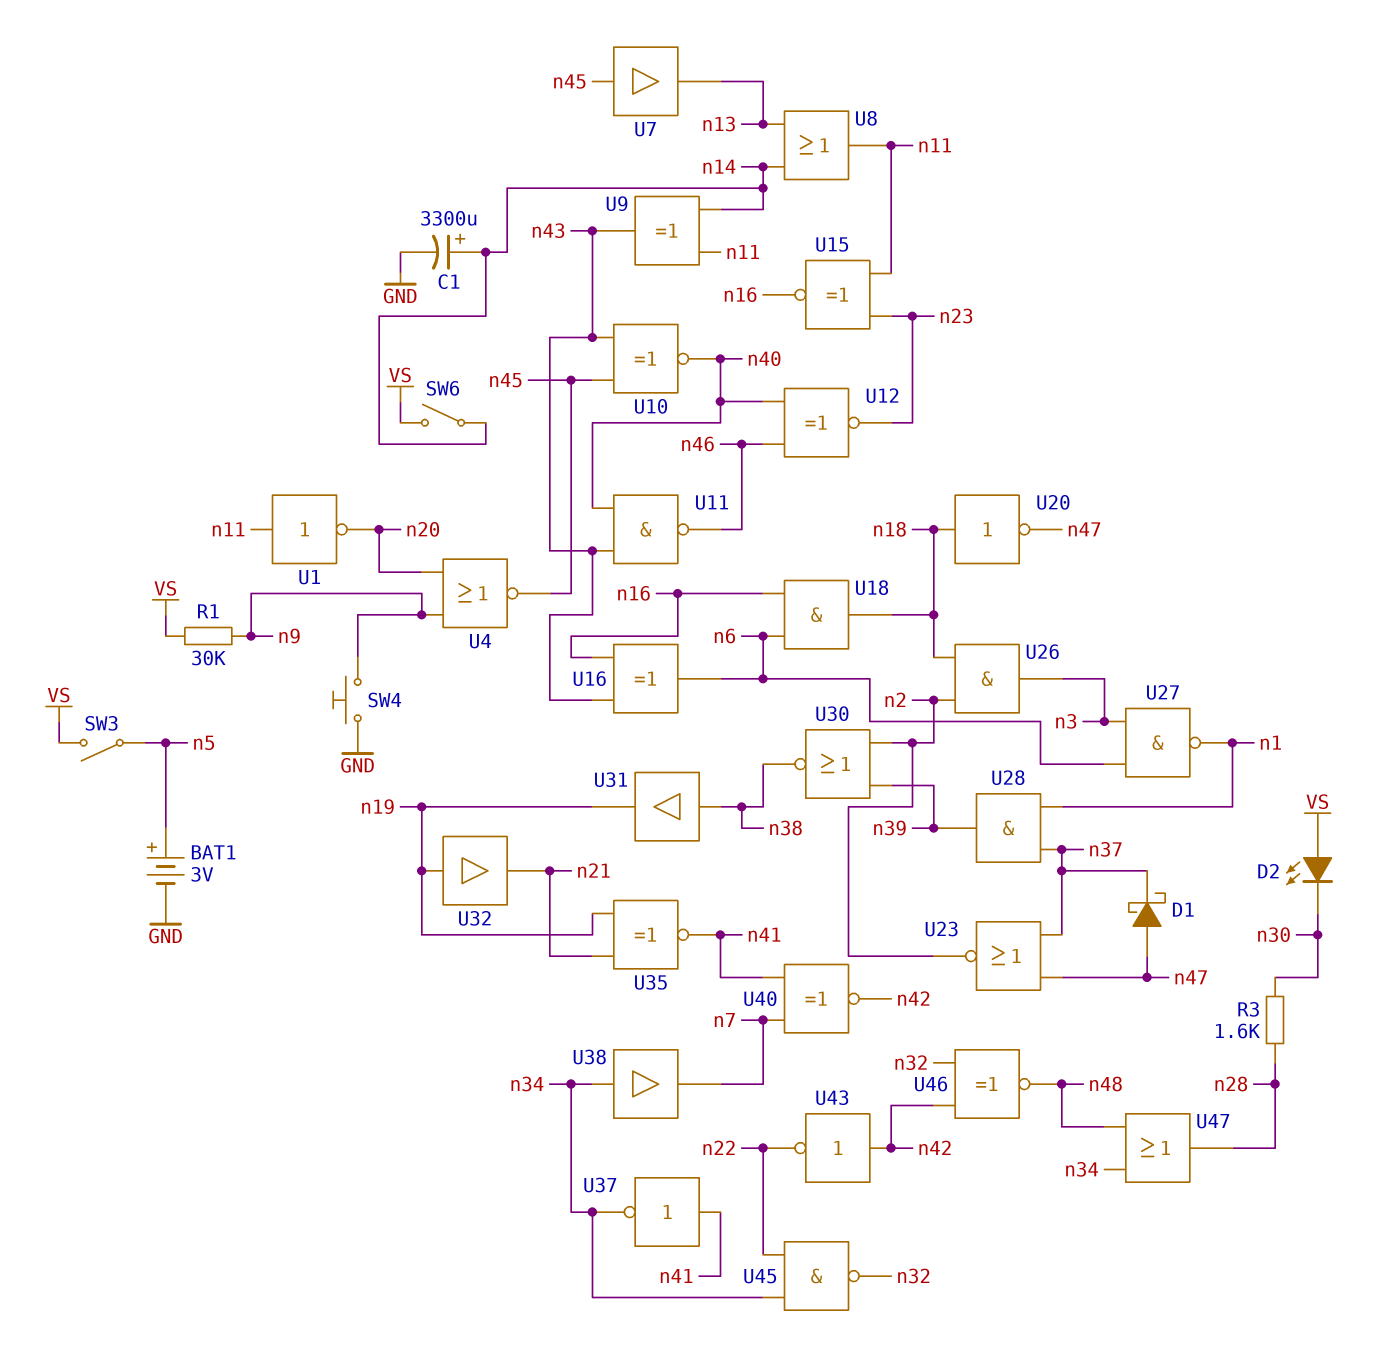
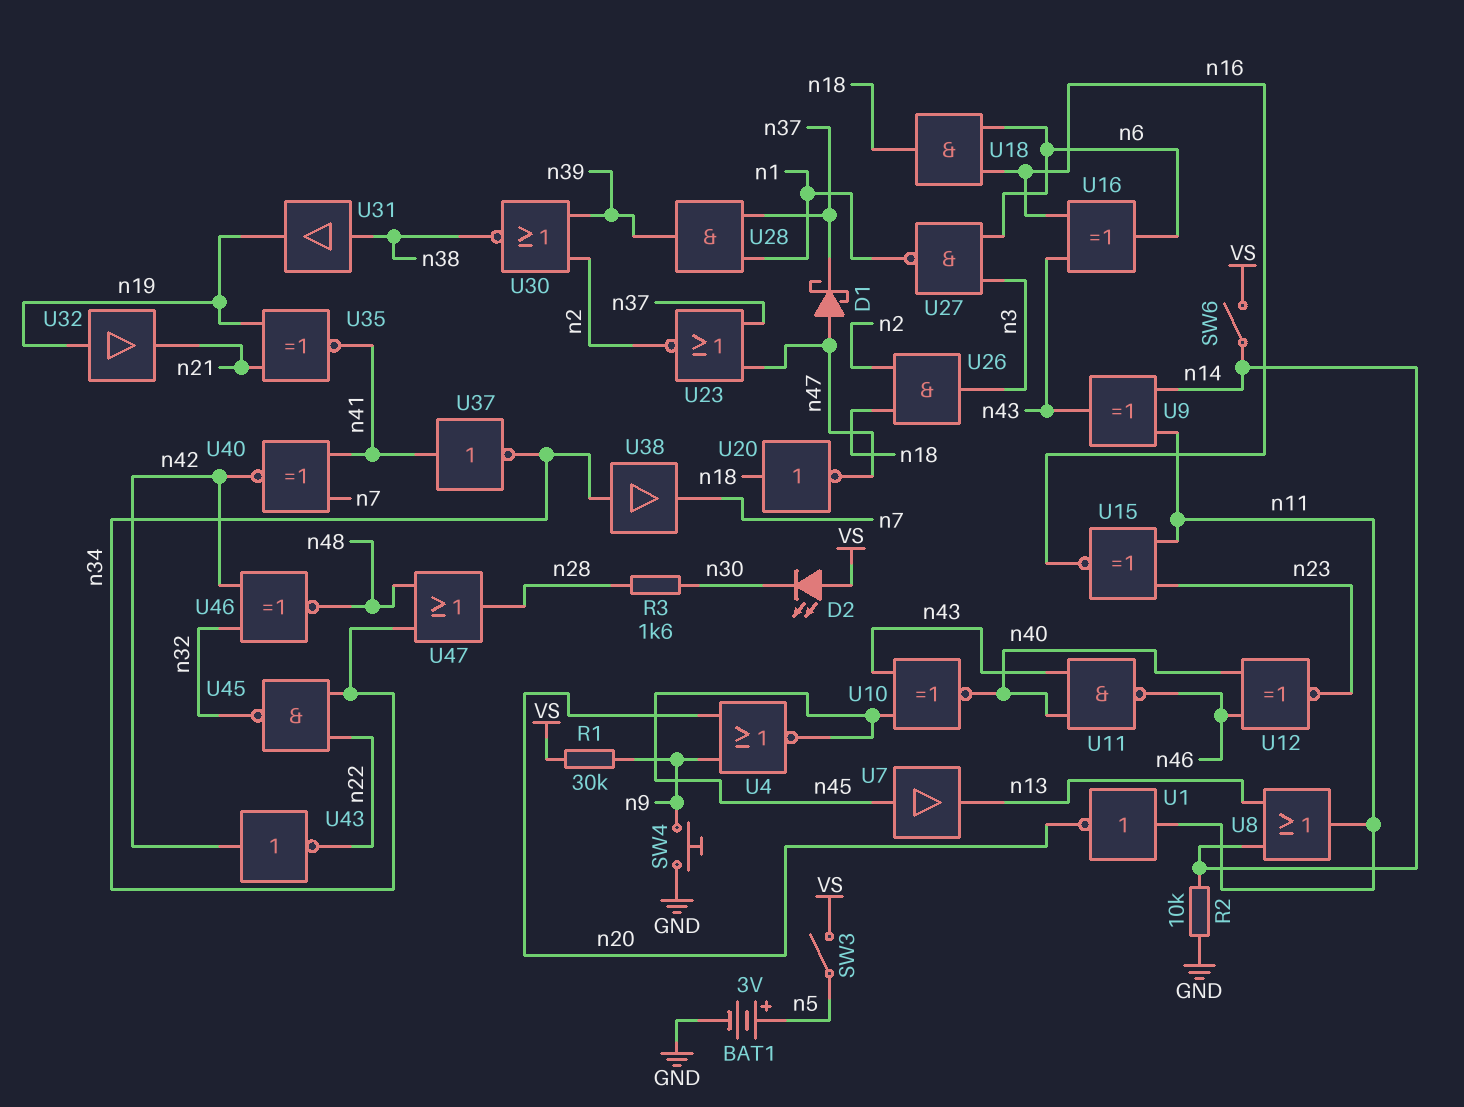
C1: 3300uF (plus n14, minus GND) -> none
R2: none -> 10k (GND, n14)

